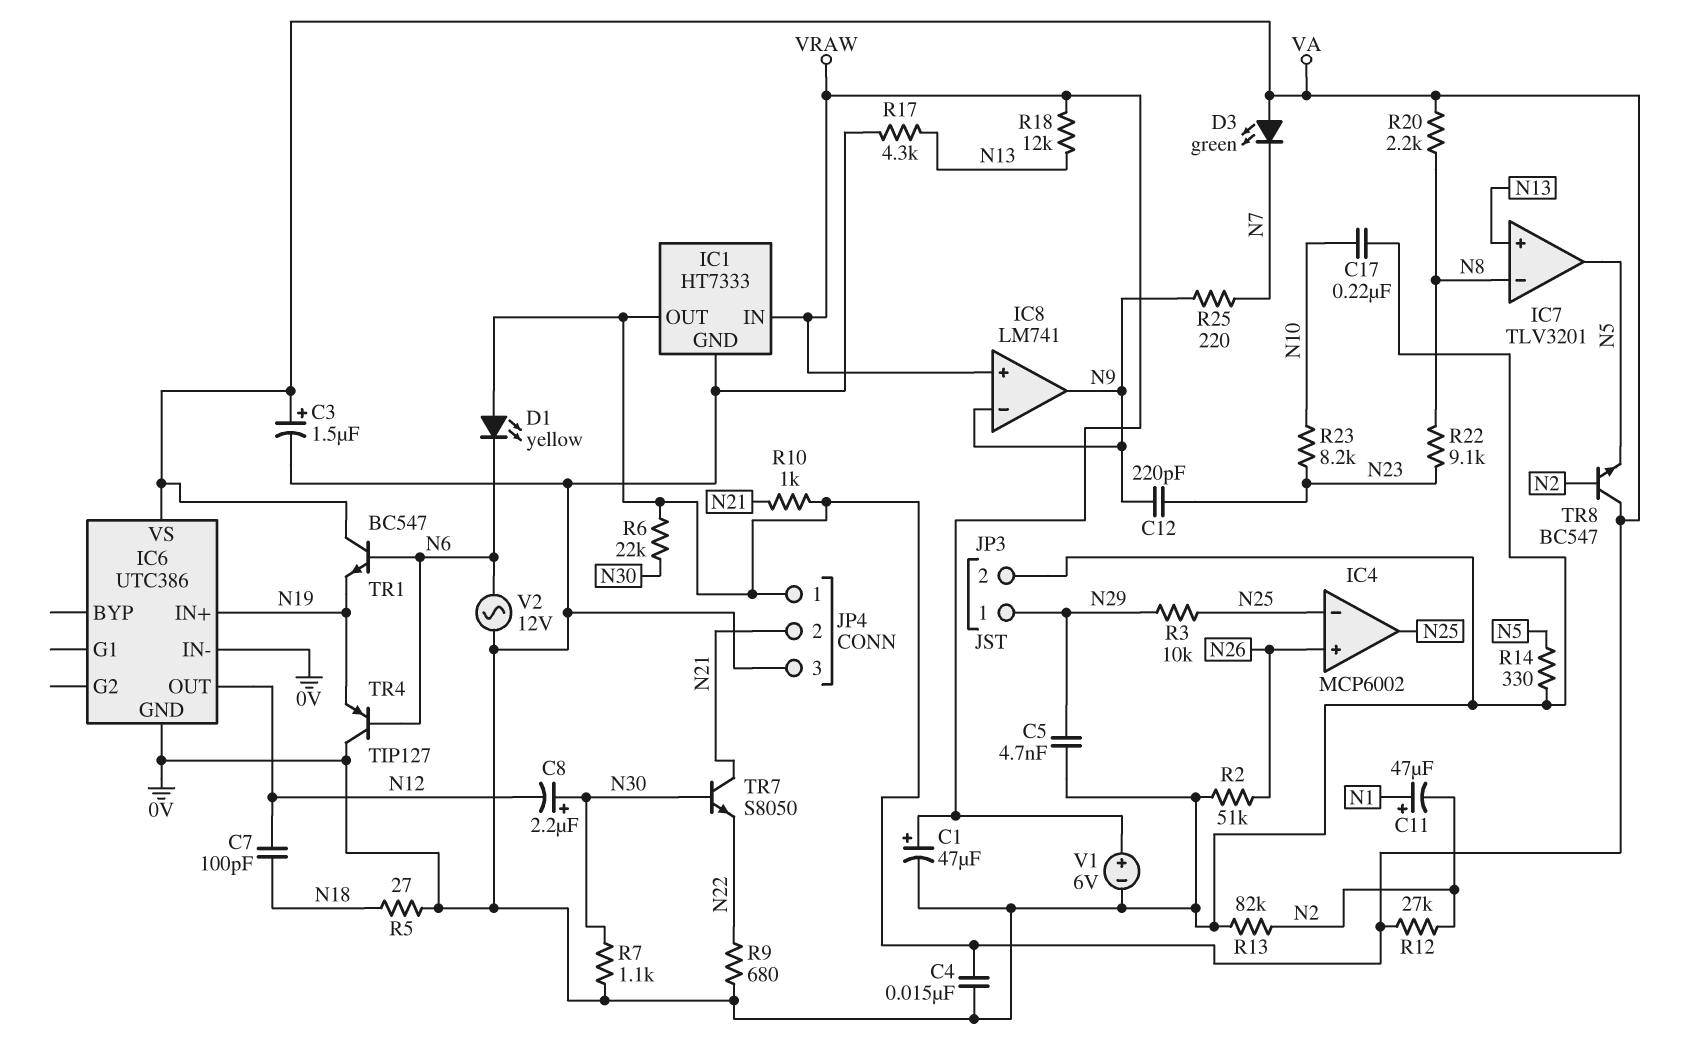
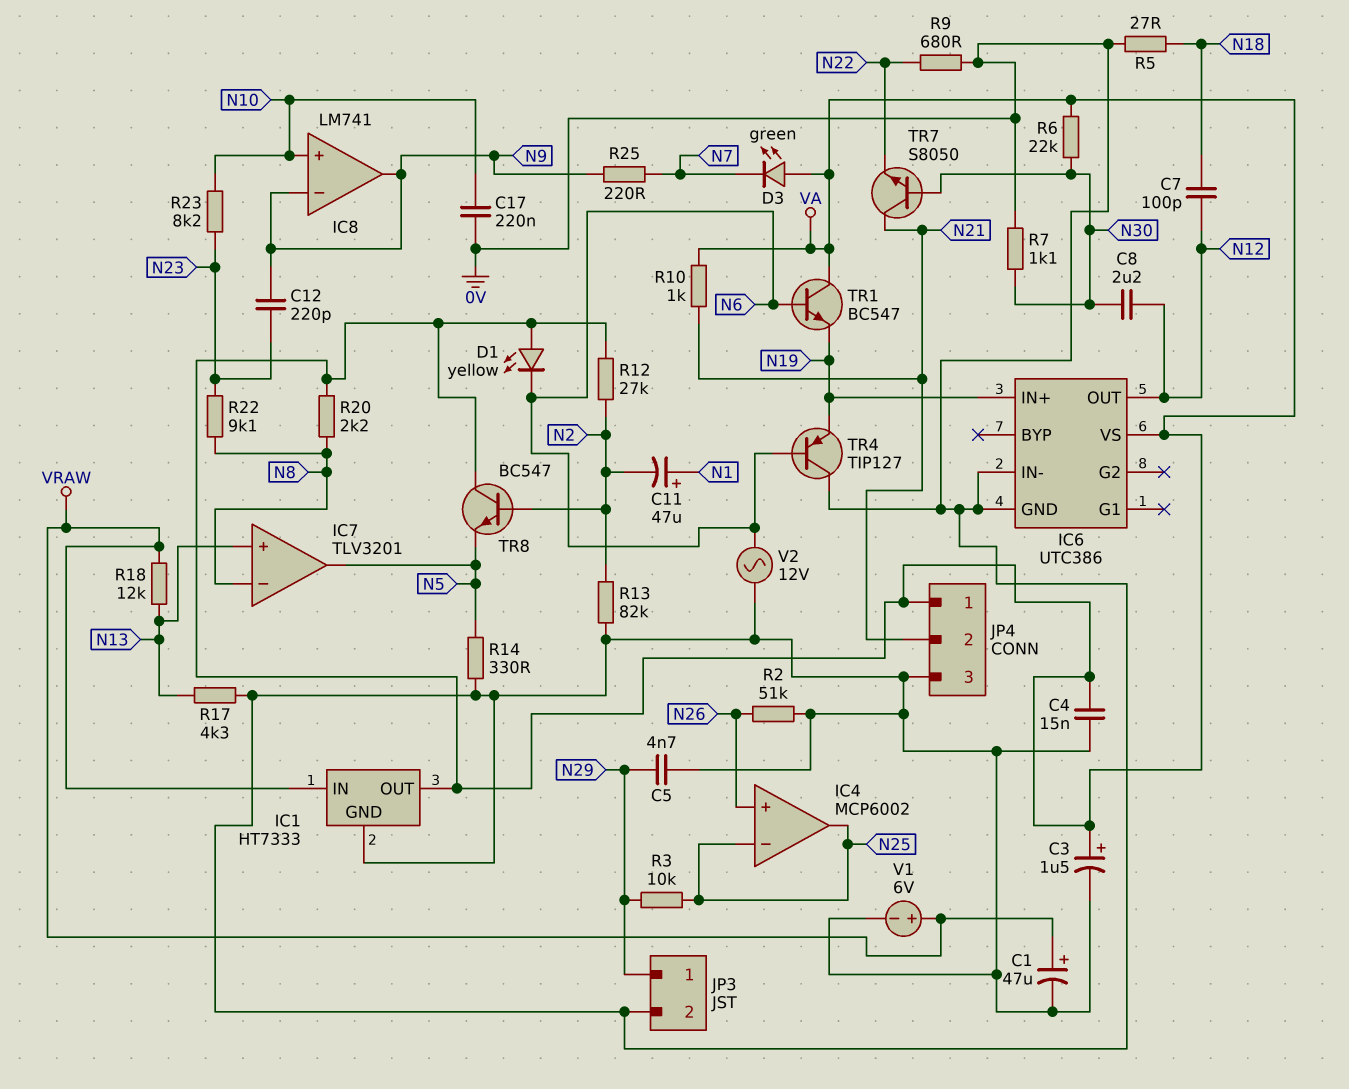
C8: 2.2uF (plus N30, minus N12) -> 2.2uF (N12, N30)
IC8 pin in+: VRAW -> N10

